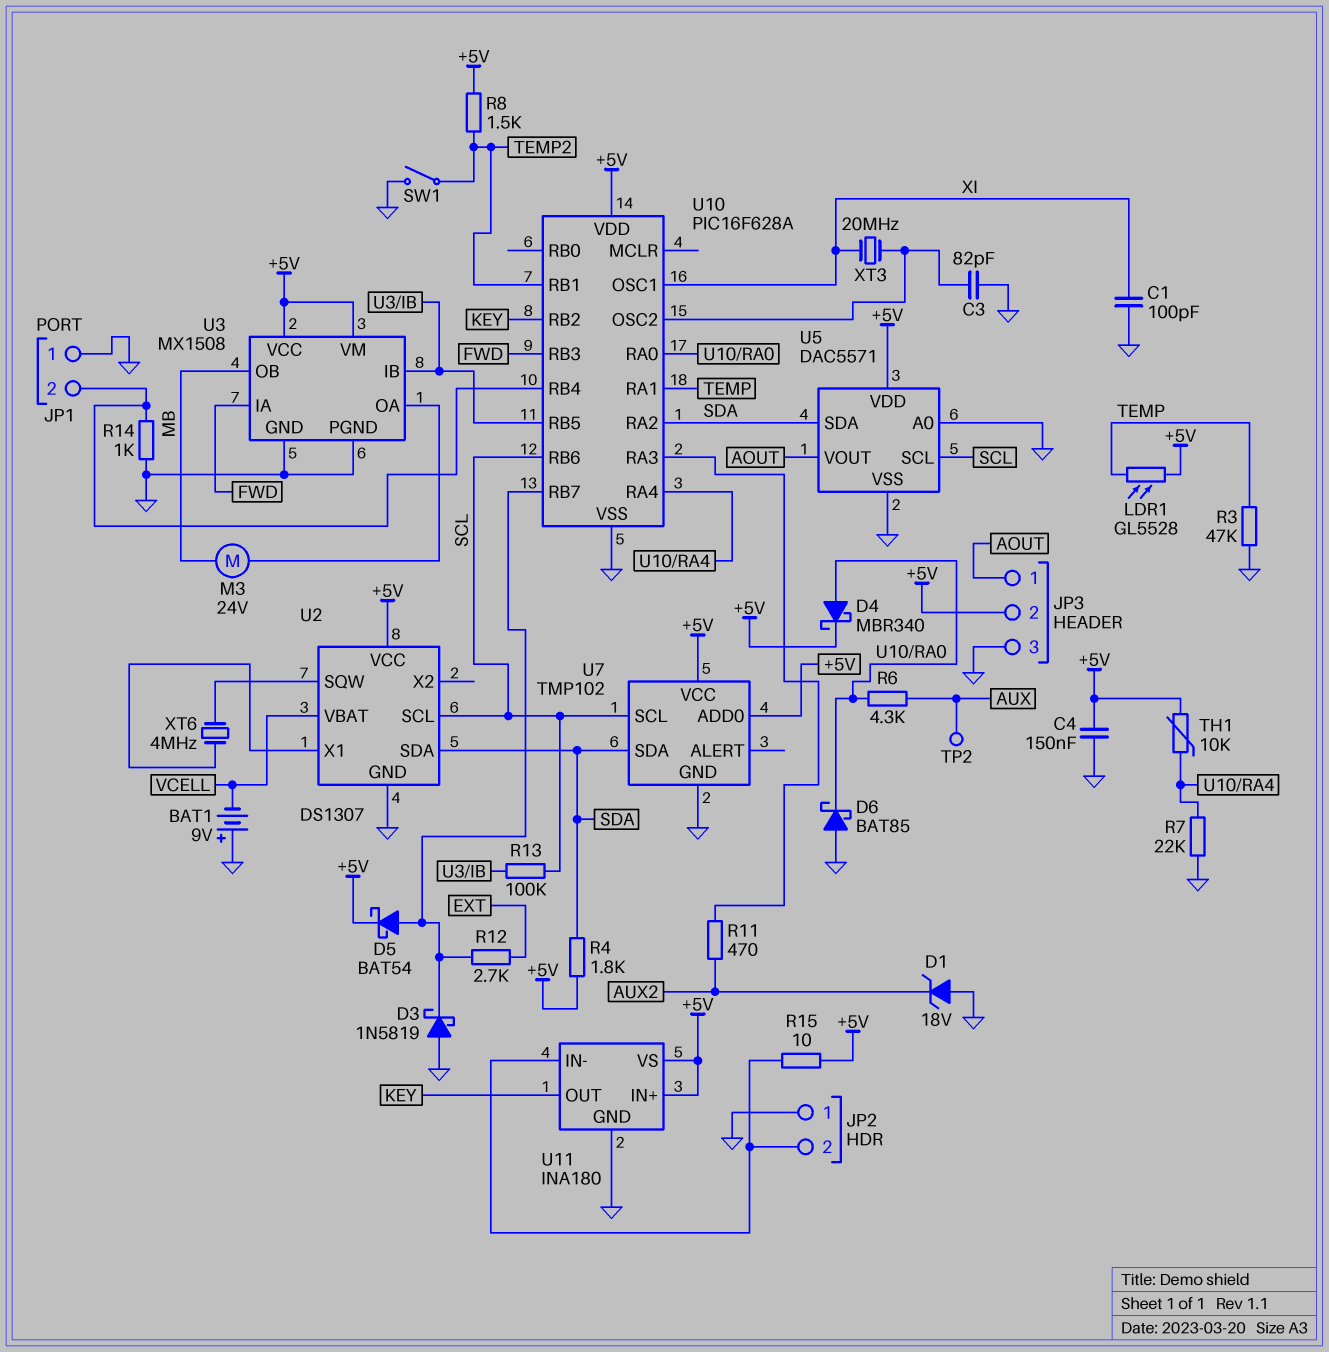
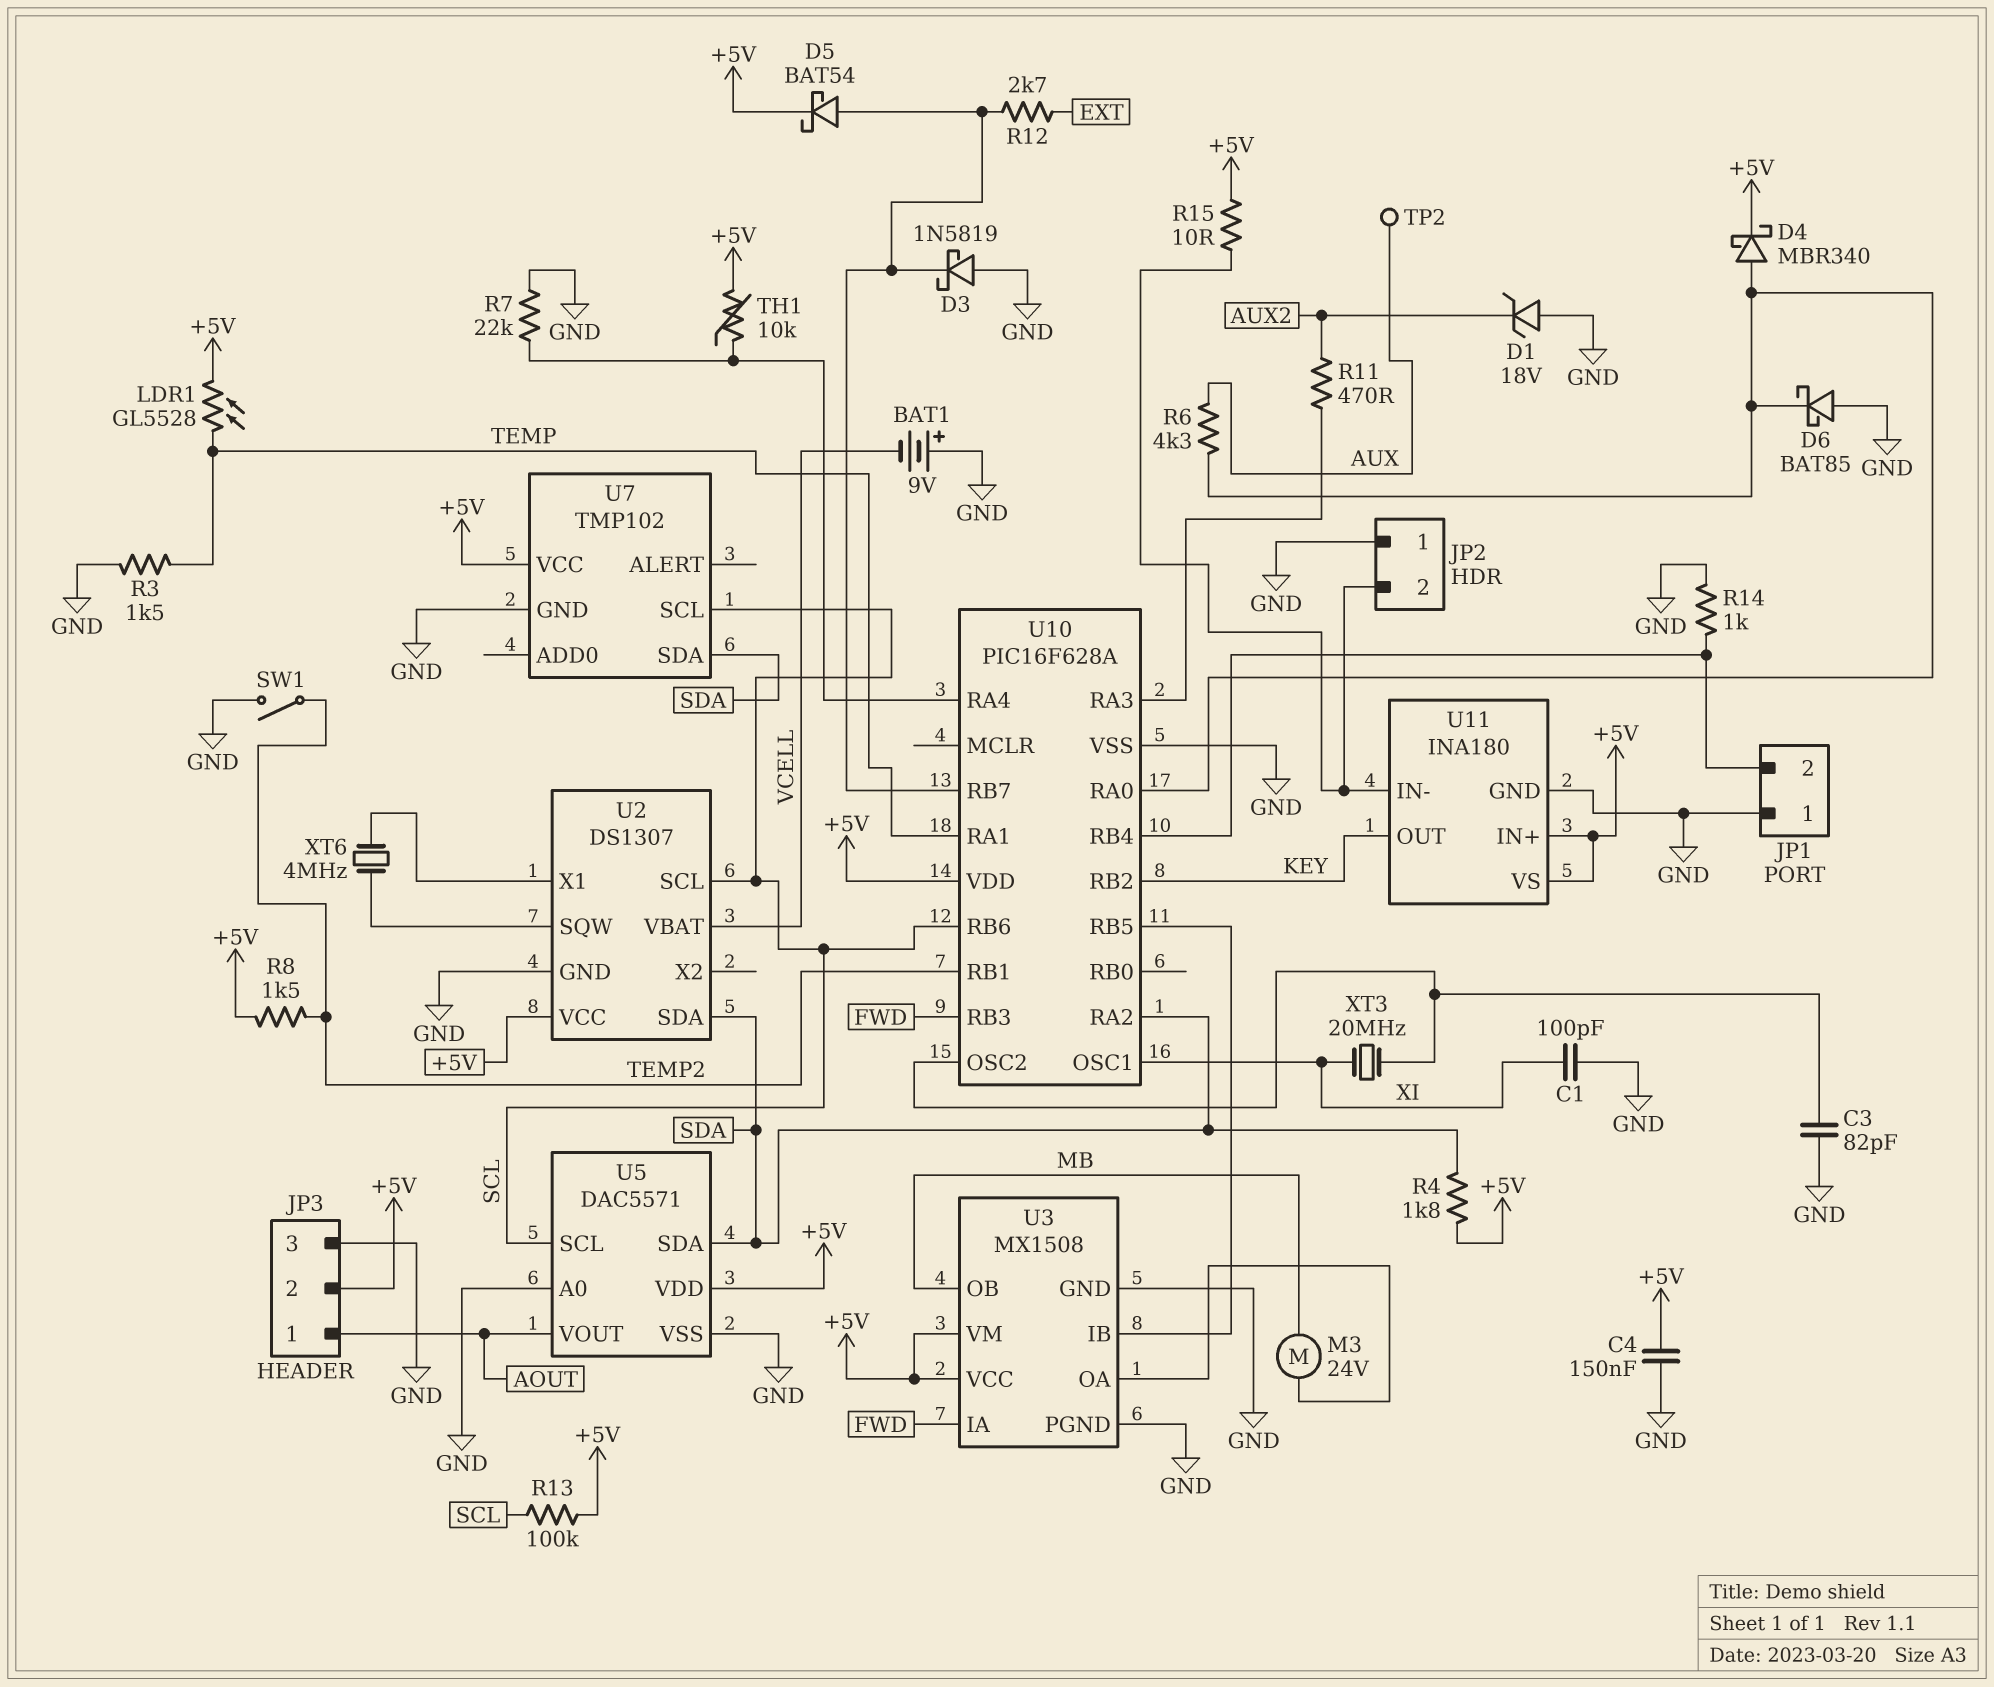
R3: 47k (GND, TEMP) -> 1.5k (GND, TEMP)
R13: 100k (SCL, U3/IB) -> 100k (+5V, SCL)
U7 pin ADD0: +5V -> none

